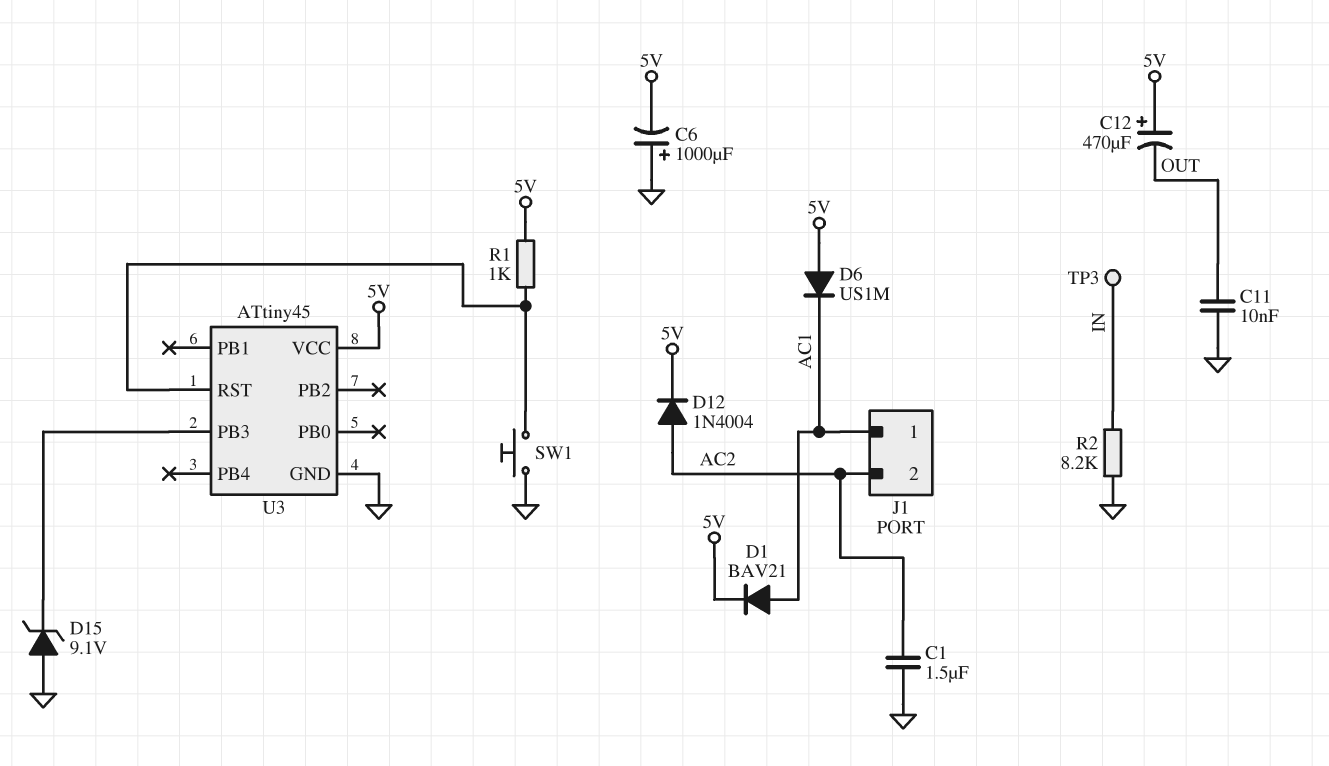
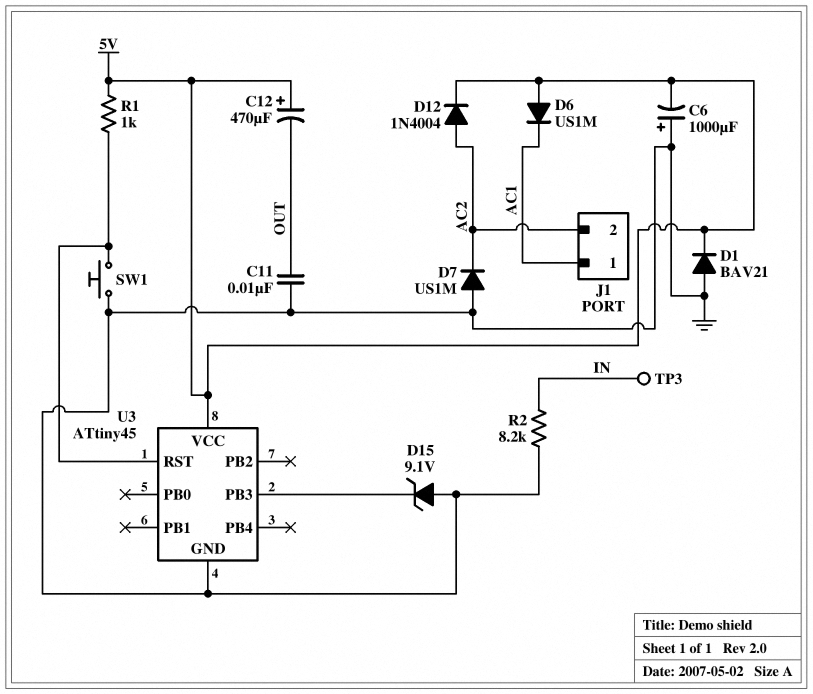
C1: 1.5uF (AC2, GND) -> none
D1: diode BAV21 (A AC1, K 5V) -> diode BAV21 (A GND, K 5V)
D7: none -> diode US1M (A GND, K AC2)

